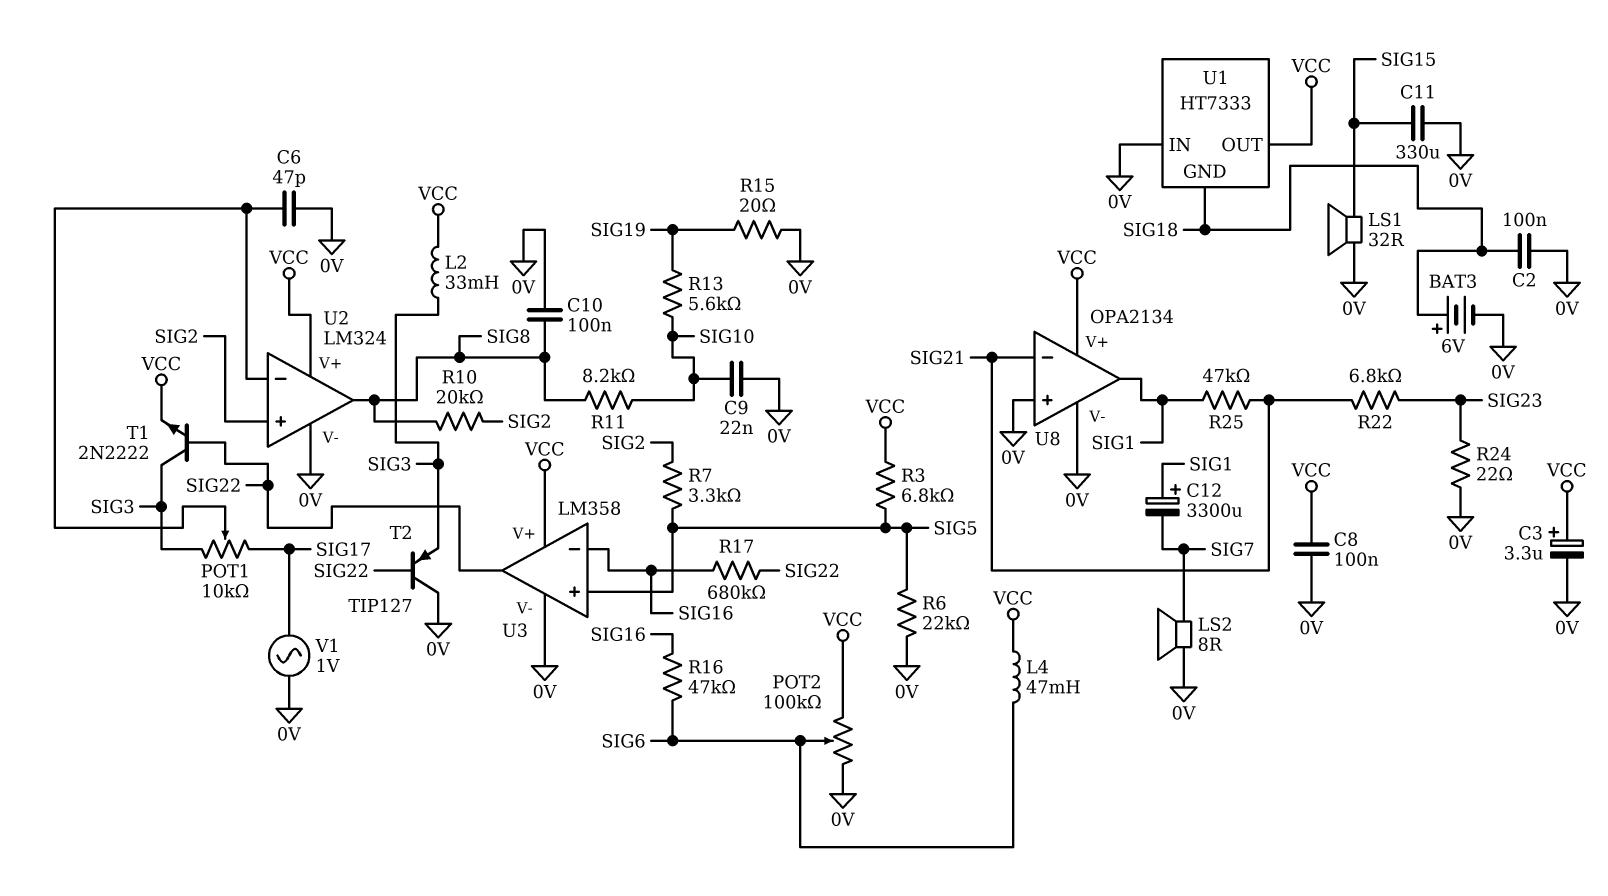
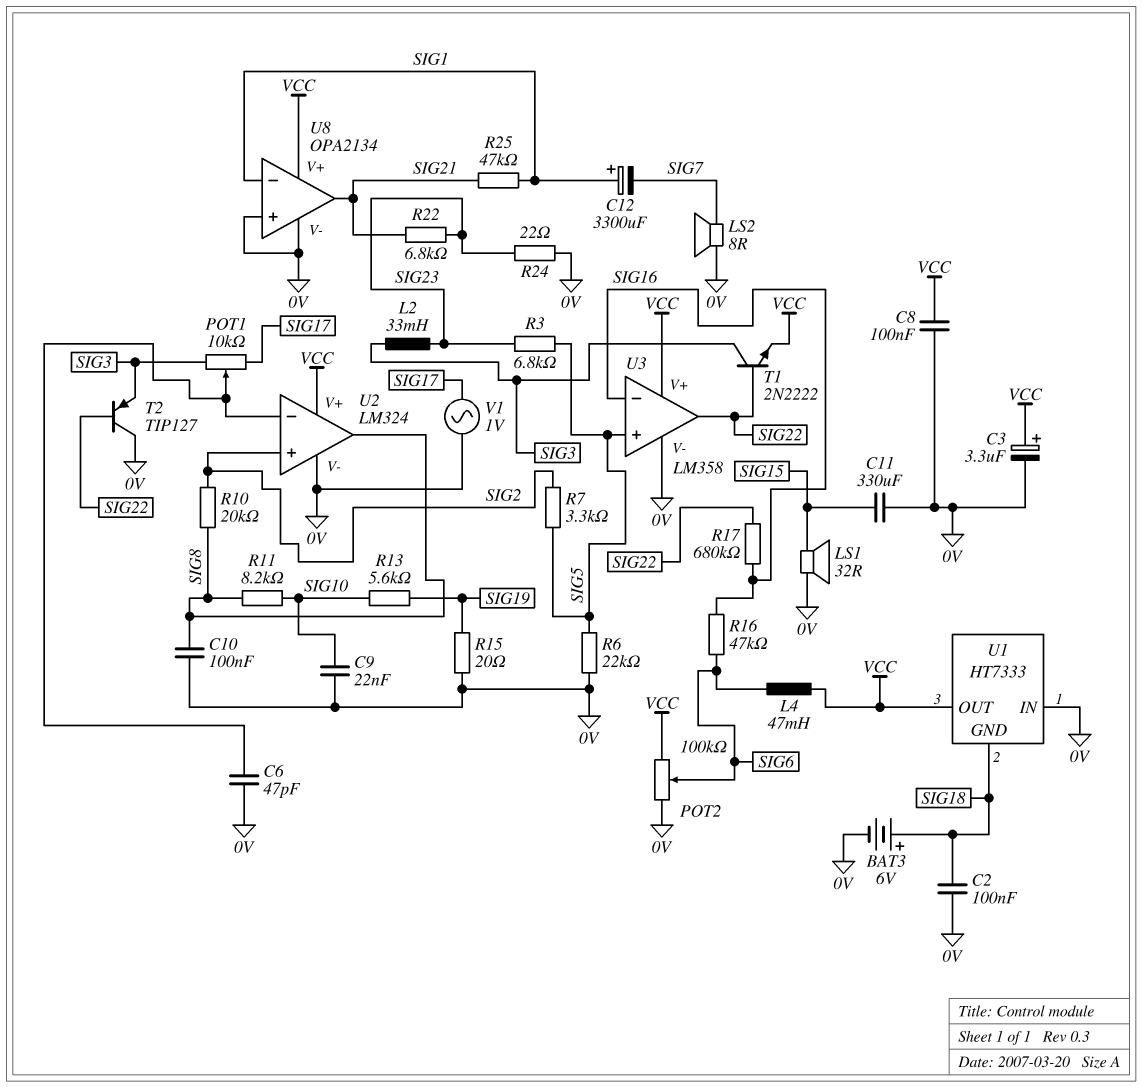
L2: 33mH (SIG3, VCC) -> 33mH (SIG3, SIG23)
R3: 6.8k (SIG5, VCC) -> 6.8k (SIG5, SIG23)
U8 pin in-: SIG21 -> SIG1
U8 pin out: SIG1 -> SIG21

